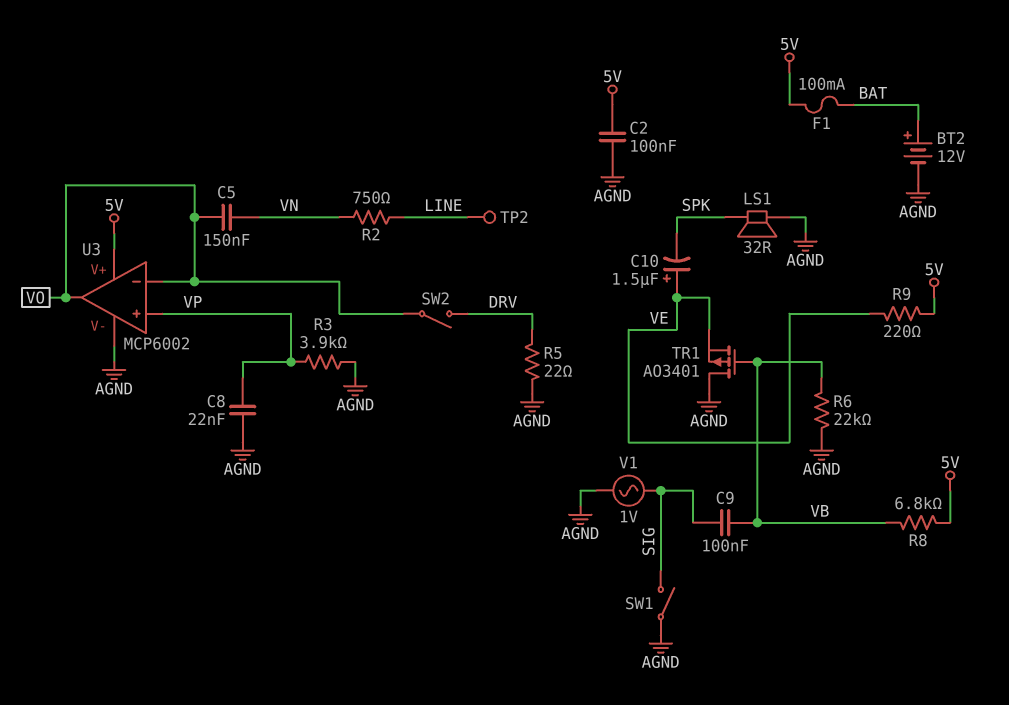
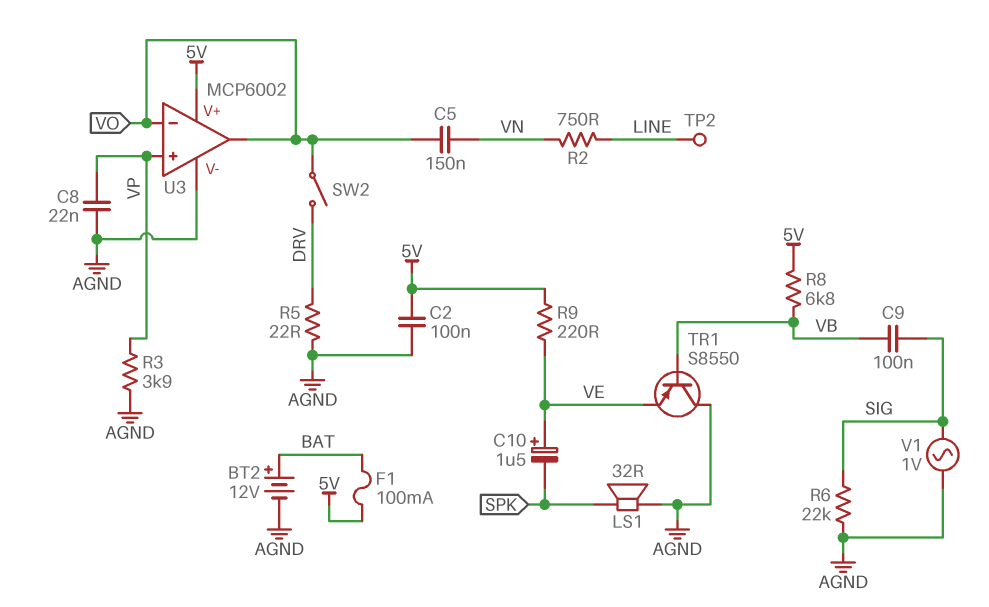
R6: 22k (AGND, VB) -> 22k (AGND, SIG)
SW1: switch (AGND, SIG) -> none
TR1: PMOS AO3401 (G VB, D AGND, S VE) -> PNP S8550 (B VB, C AGND, E VE)

